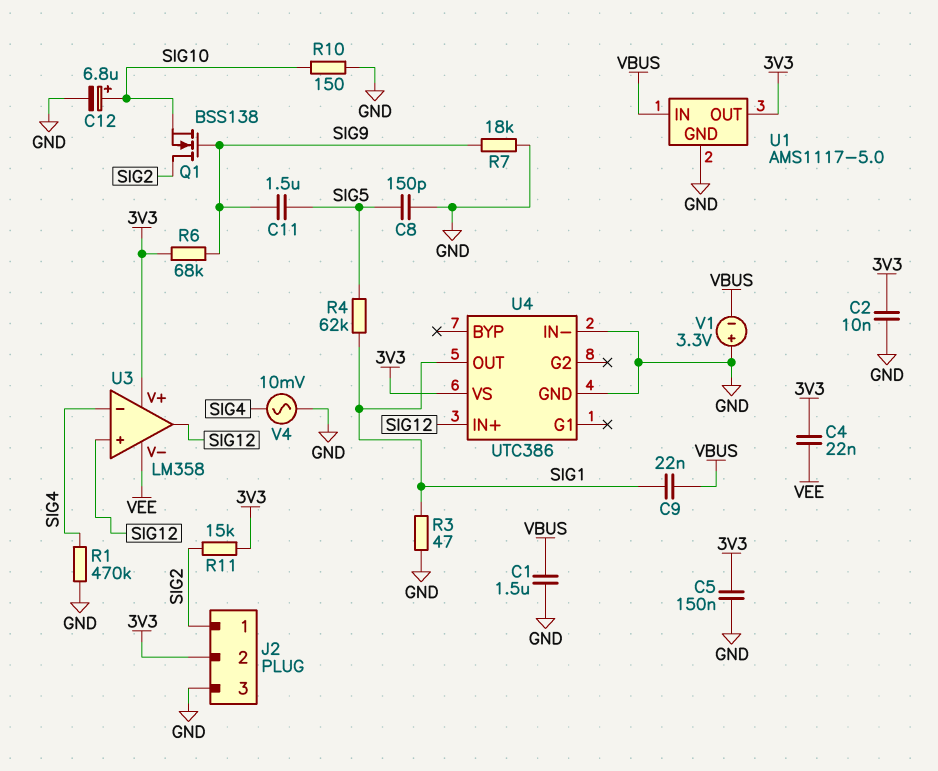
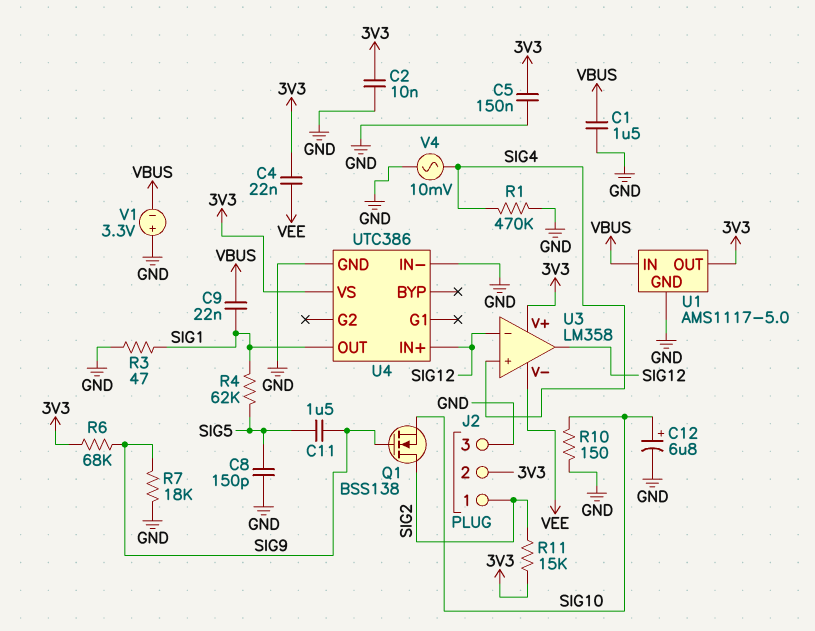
U3 pin in+: SIG12 -> SIG4
U3 pin in-: SIG4 -> SIG12

